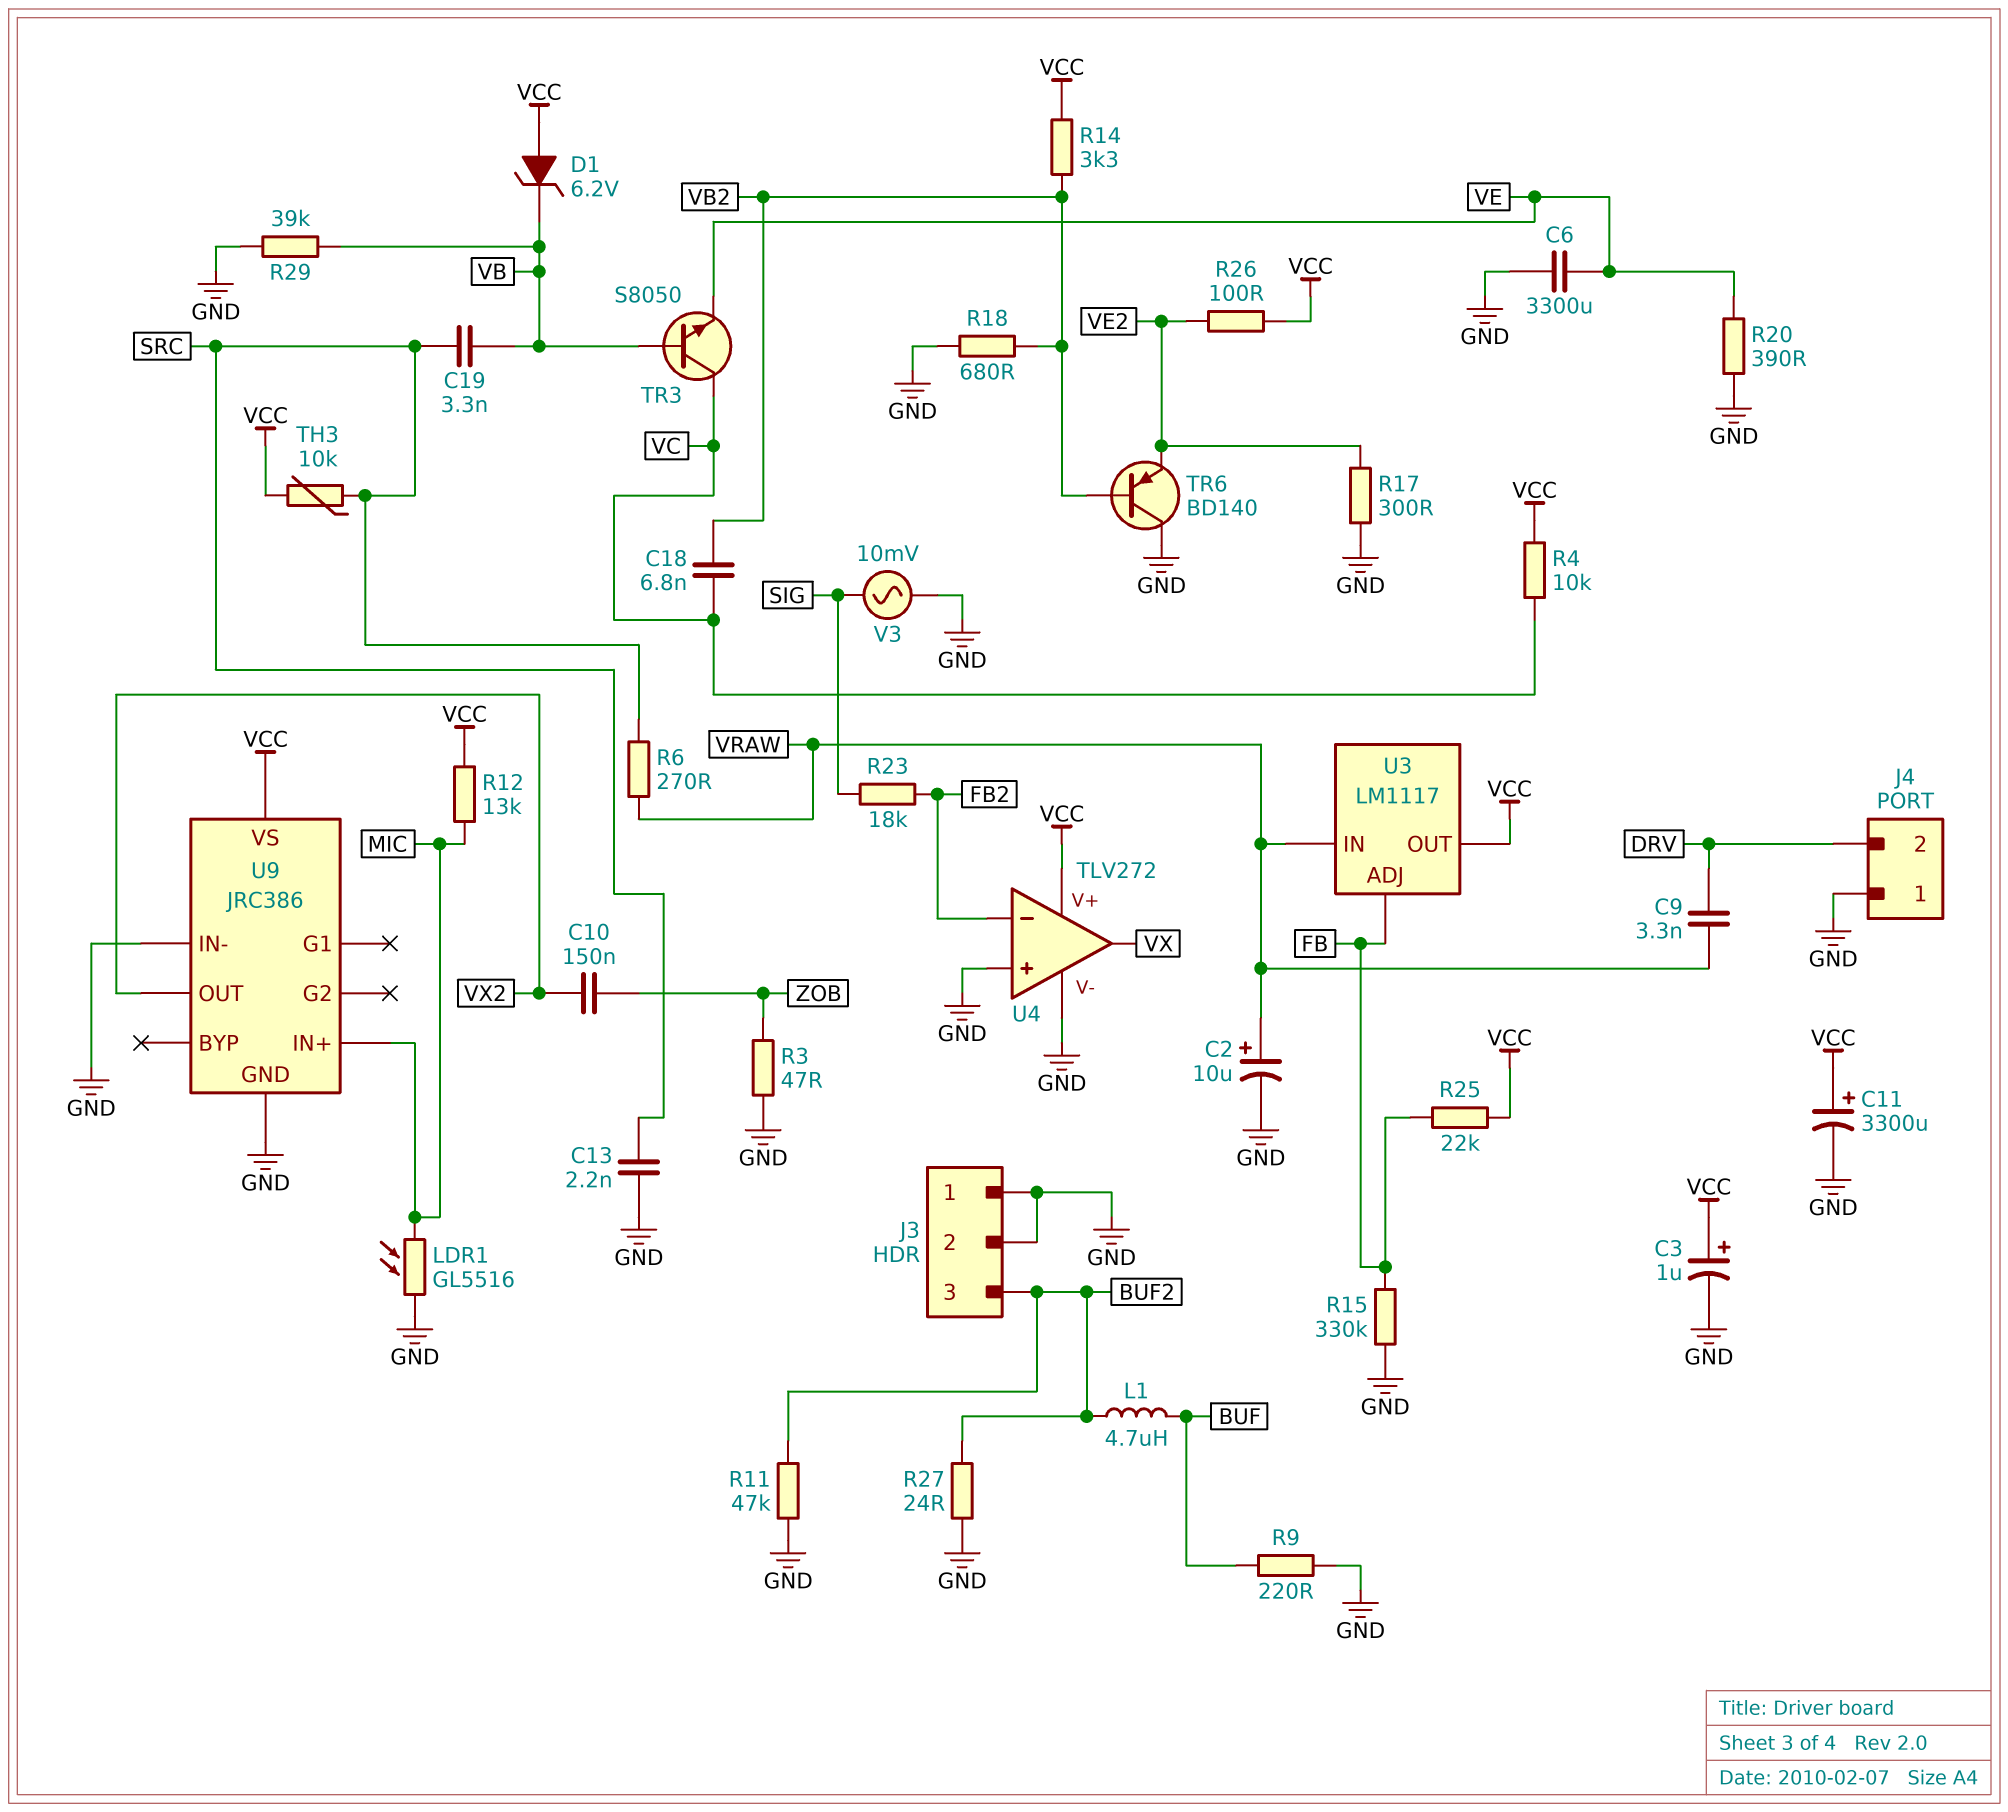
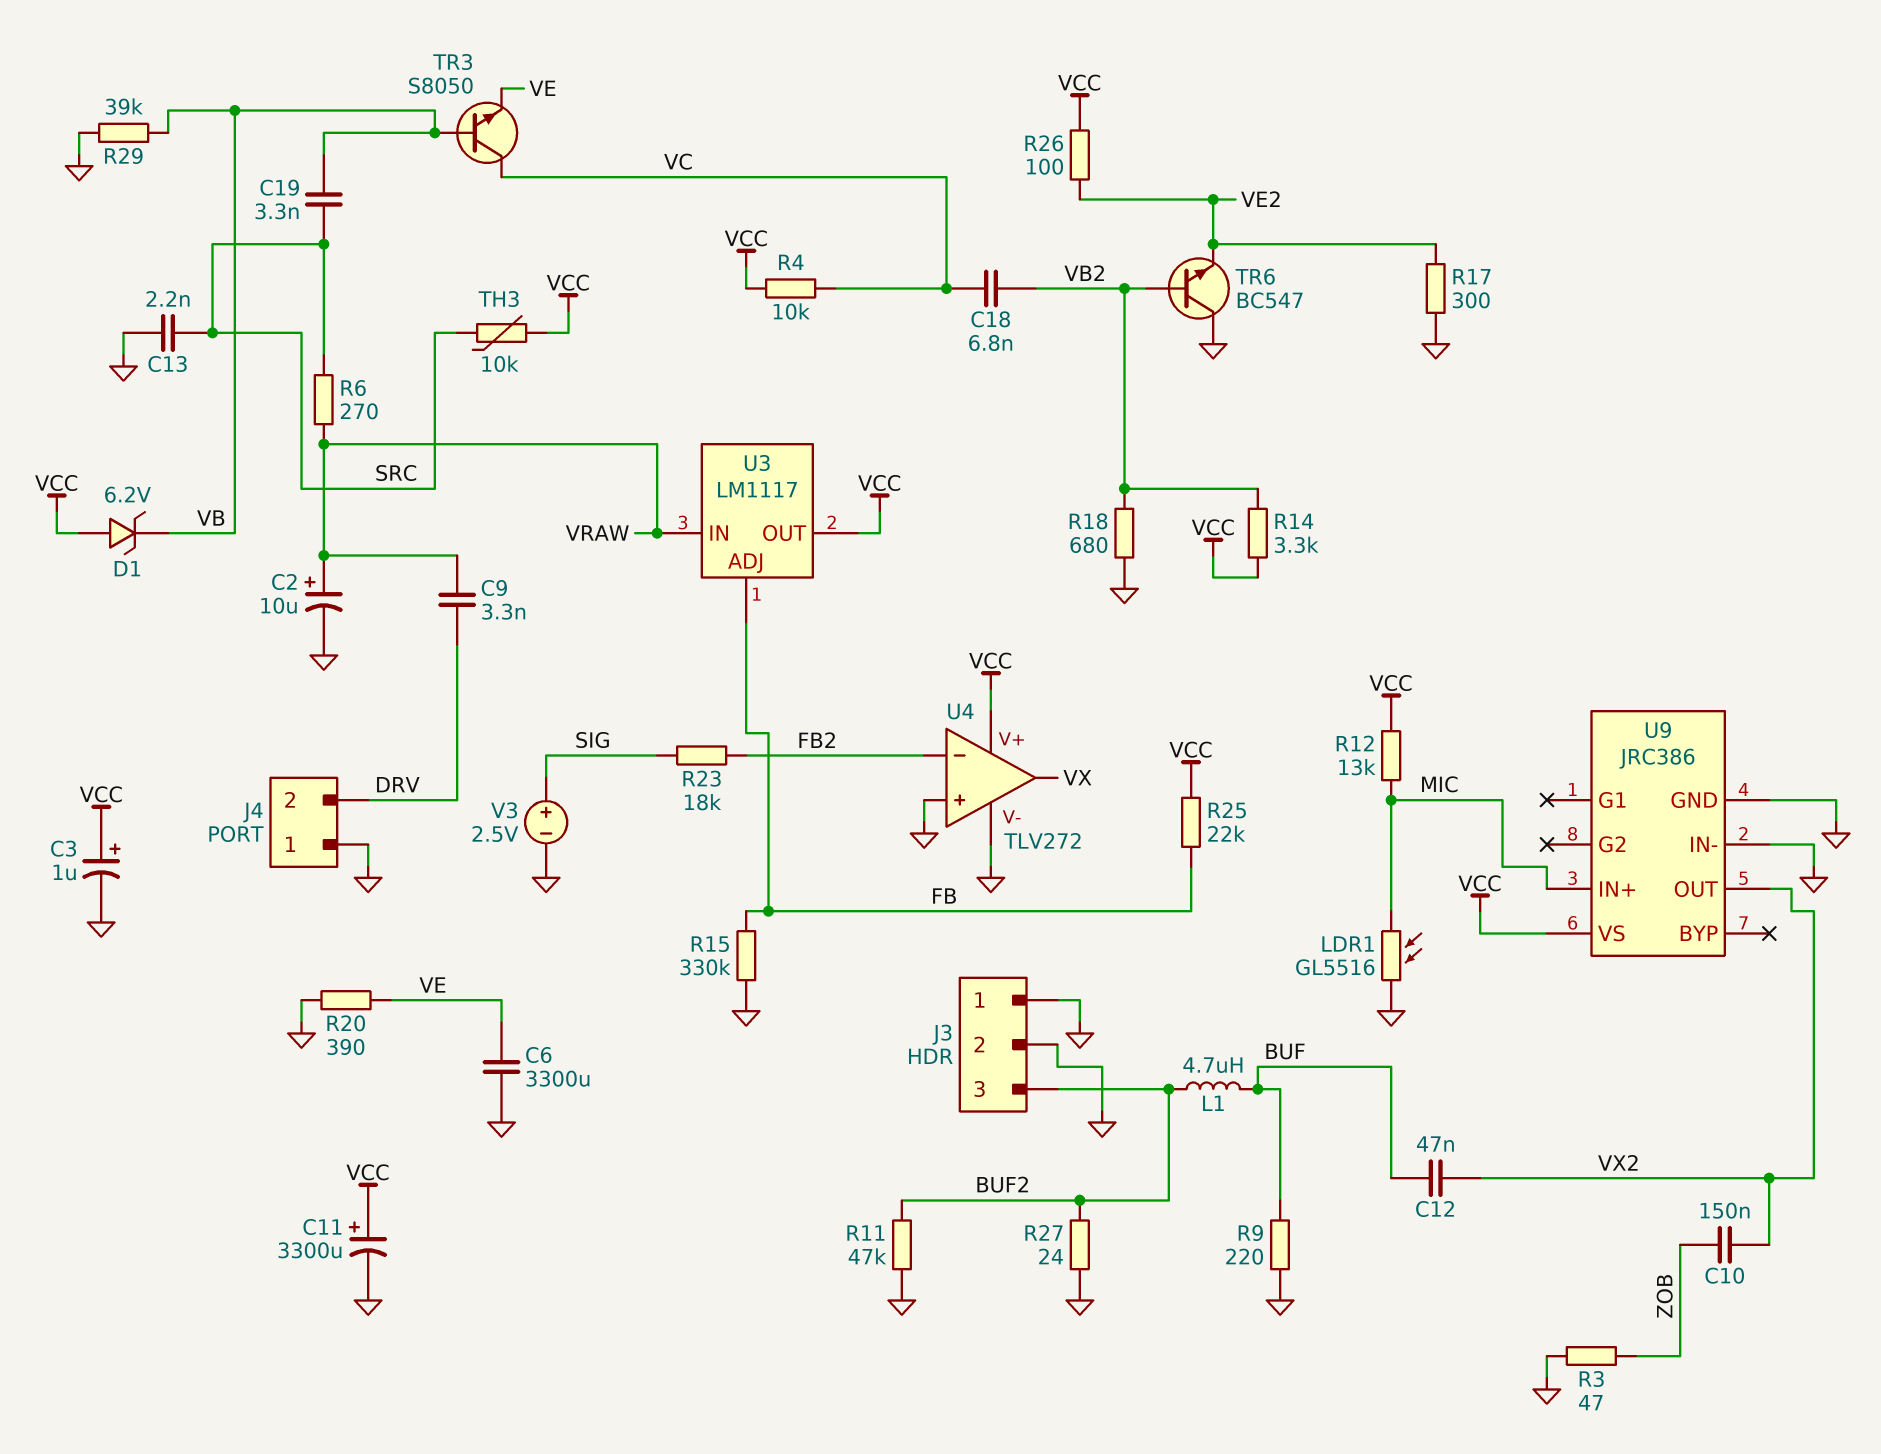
C12: none -> 47nF (BUF, VX2)
TR6: PNP BD140 (B VB2, C GND, E VE2) -> NPN BC547 (B VB2, C GND, E VE2)
V3: AC 10mV (GND, SIG) -> 2.5V (plus SIG, minus GND)

